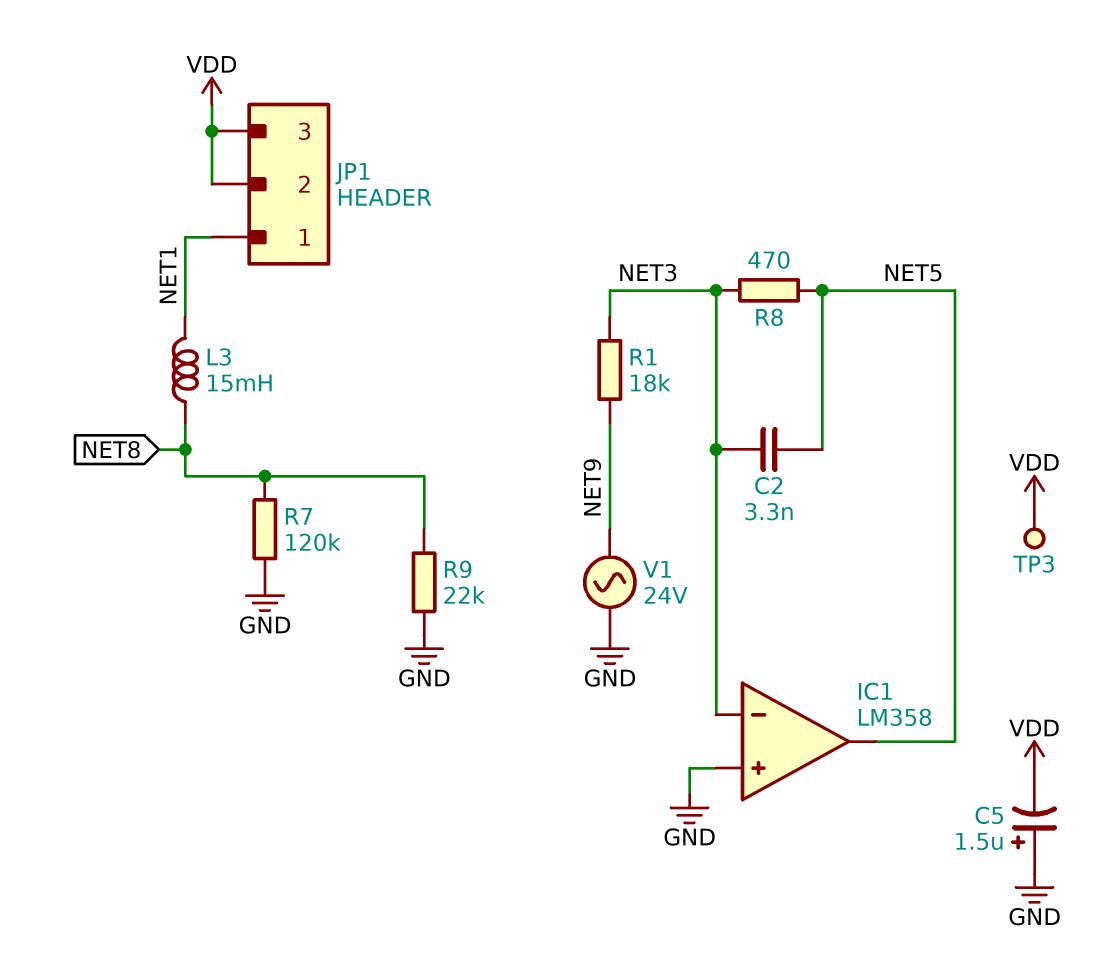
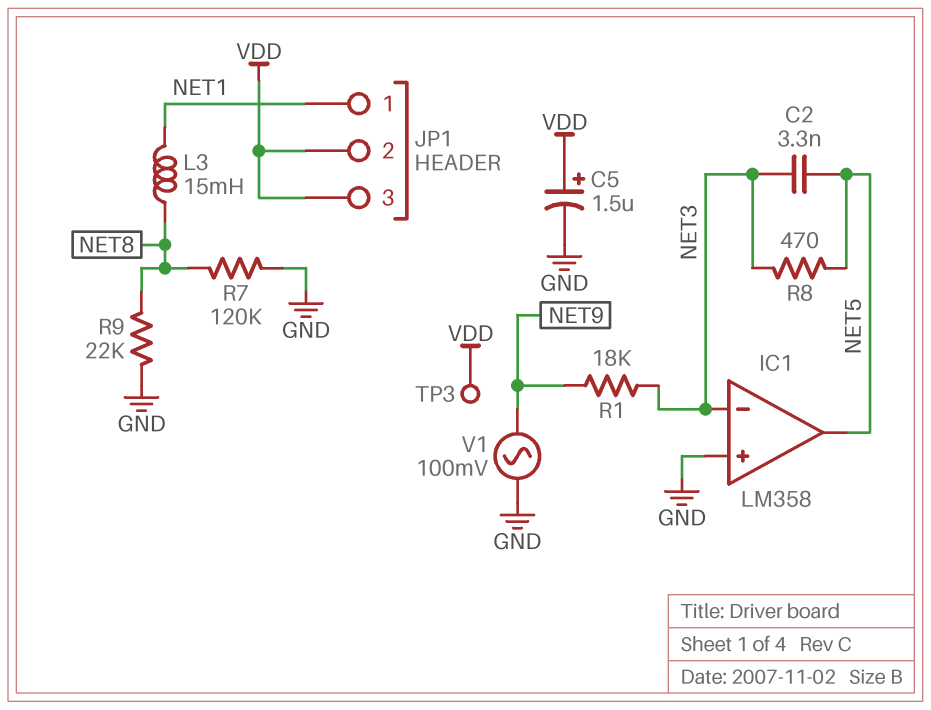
C5: 1.5uF (plus GND, minus VDD) -> 1.5uF (plus VDD, minus GND)
V1: AC 24V (GND, NET9) -> AC 100mV (GND, NET9)

